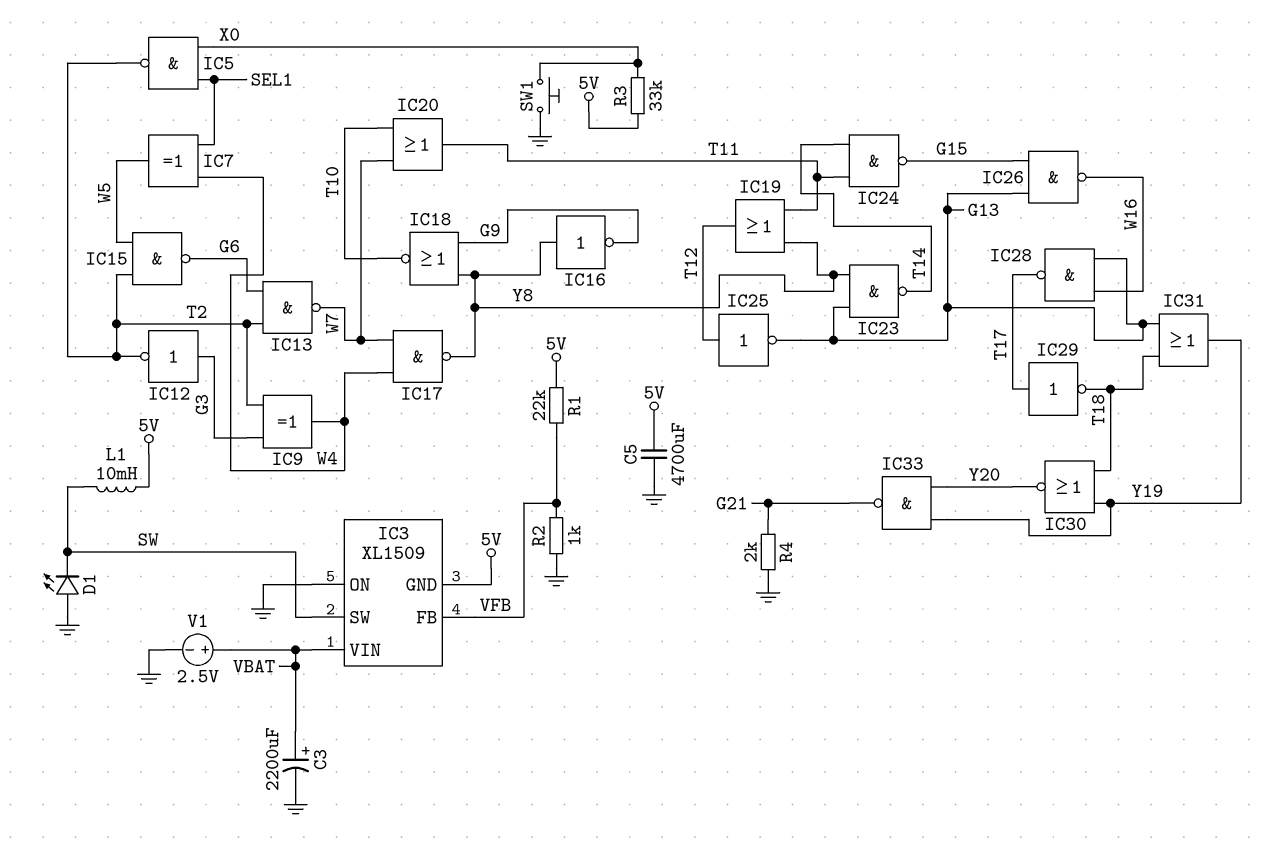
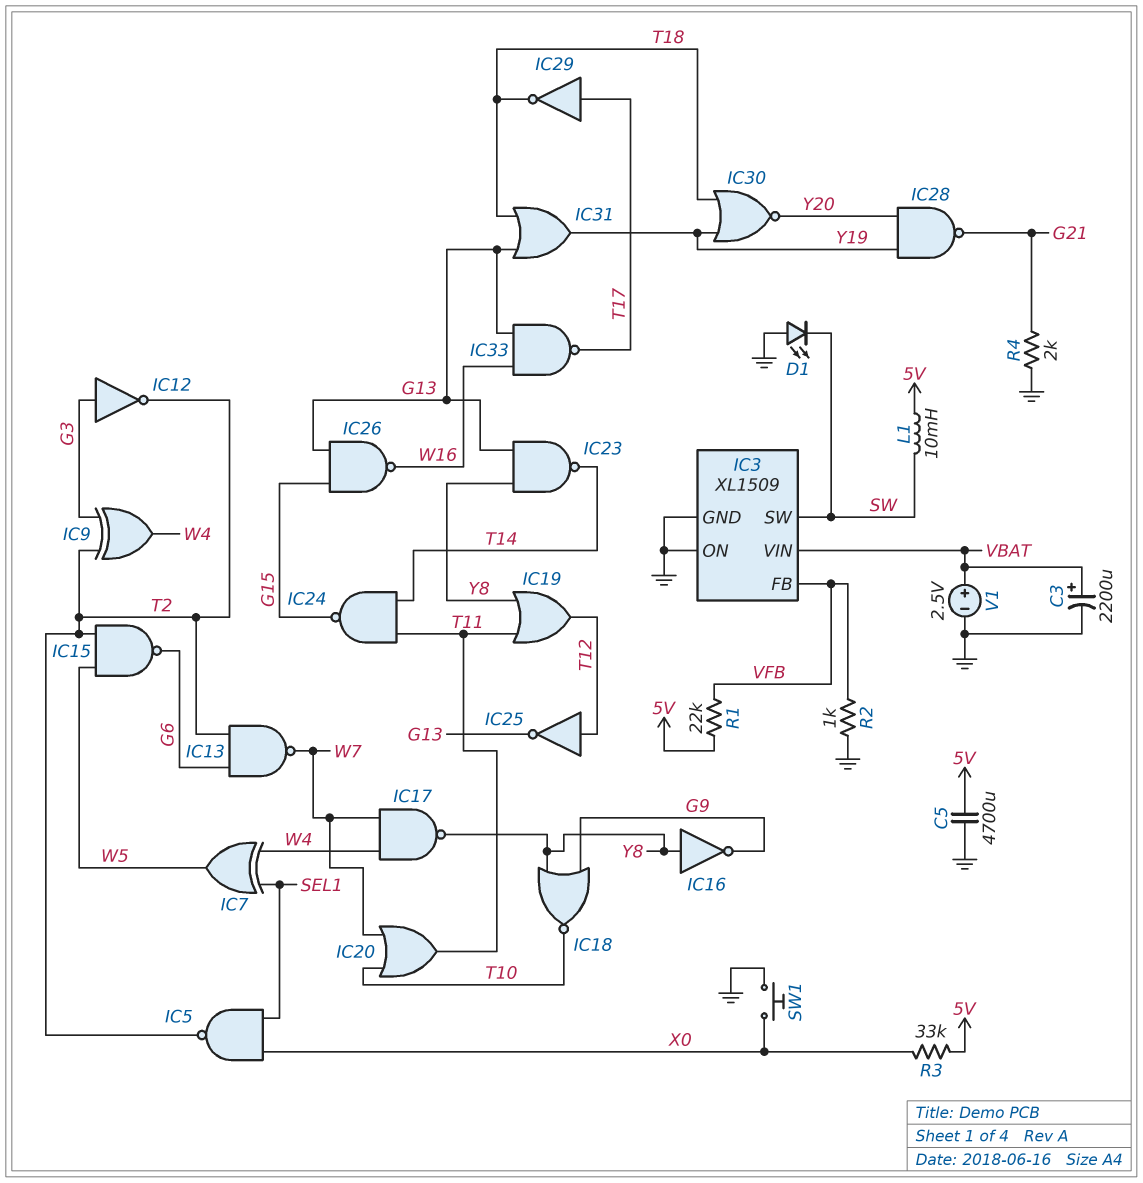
IC3 pin GND: 5V -> GND
IC28: NAND (in G13, in W16, out T17) -> NAND (in Y19, in Y20, out G21)
IC33: NAND (in Y19, in Y20, out G21) -> NAND (in G13, in W16, out T17)

